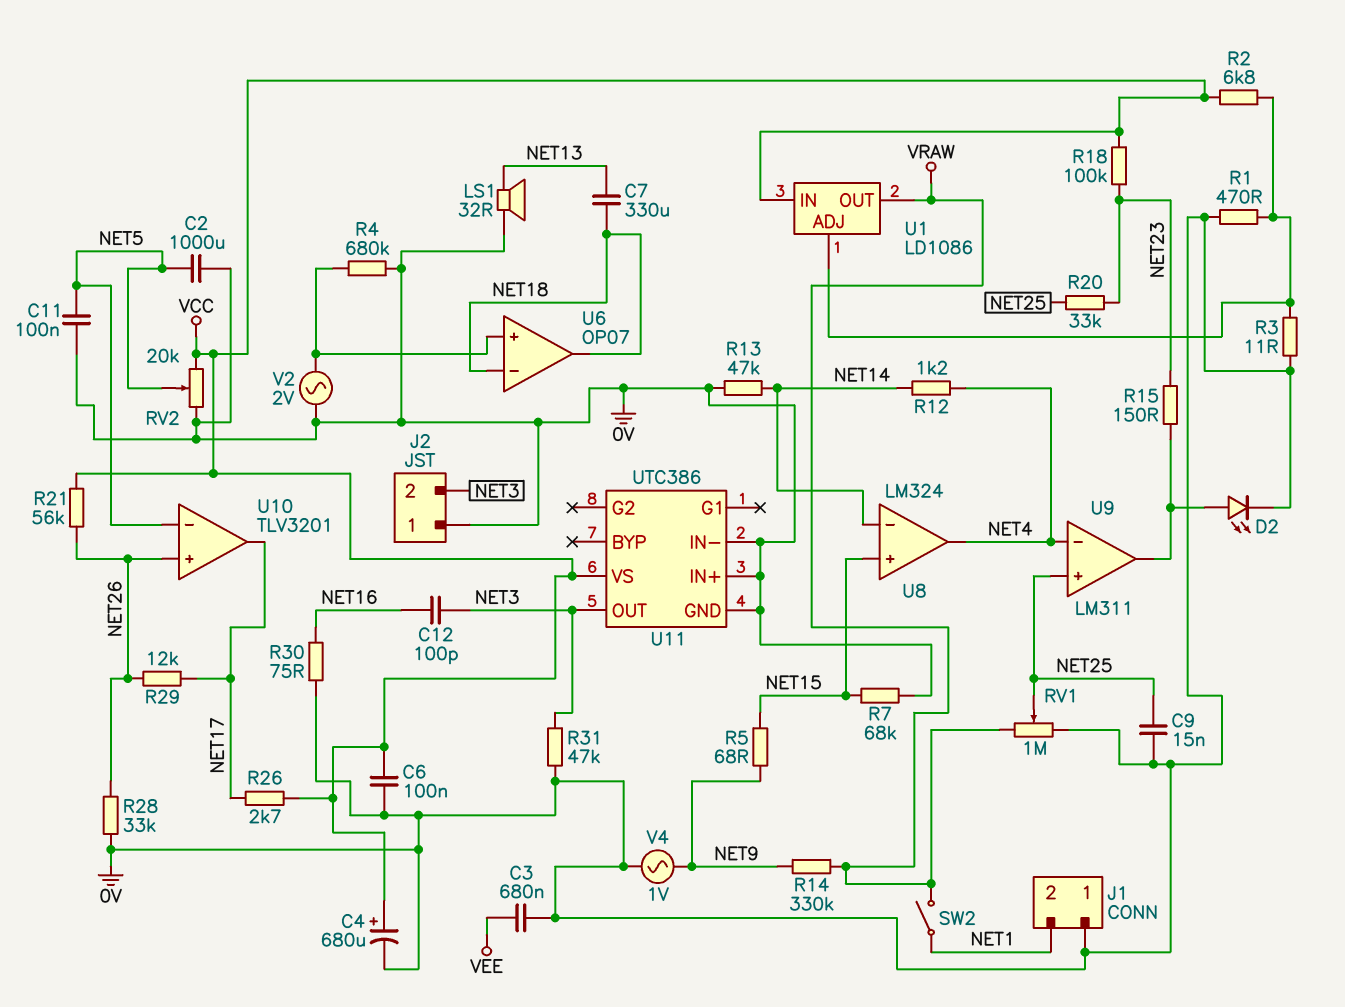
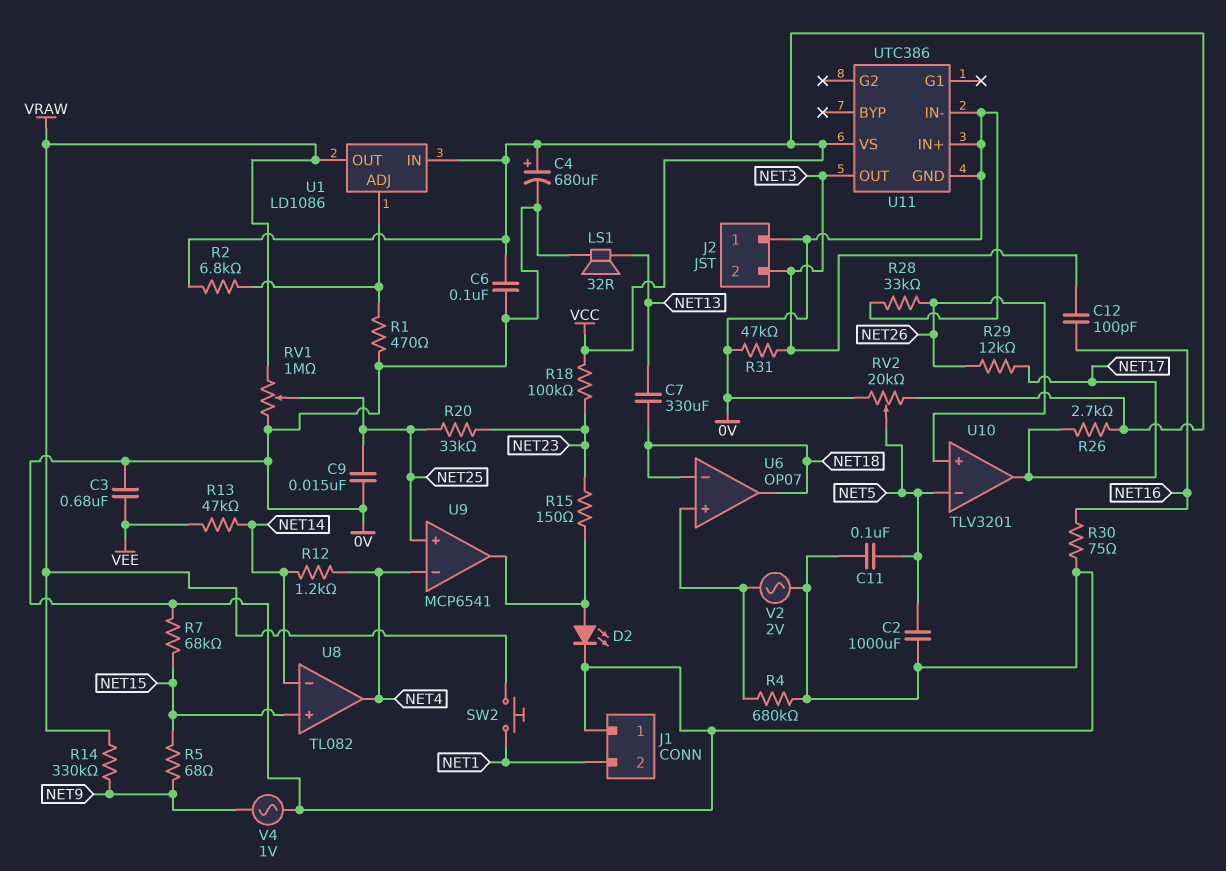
R3: 11 (0V, U1/ADJ) -> none
R13: 47k (0V, NET14) -> 47k (NET14, VEE)
R21: 56k (NET26, VCC) -> none
SW2: switch (NET1, VRAW) -> button (NET1, VRAW)
U8: LM324 -> TL082
U9: LM311 -> MCP6541

